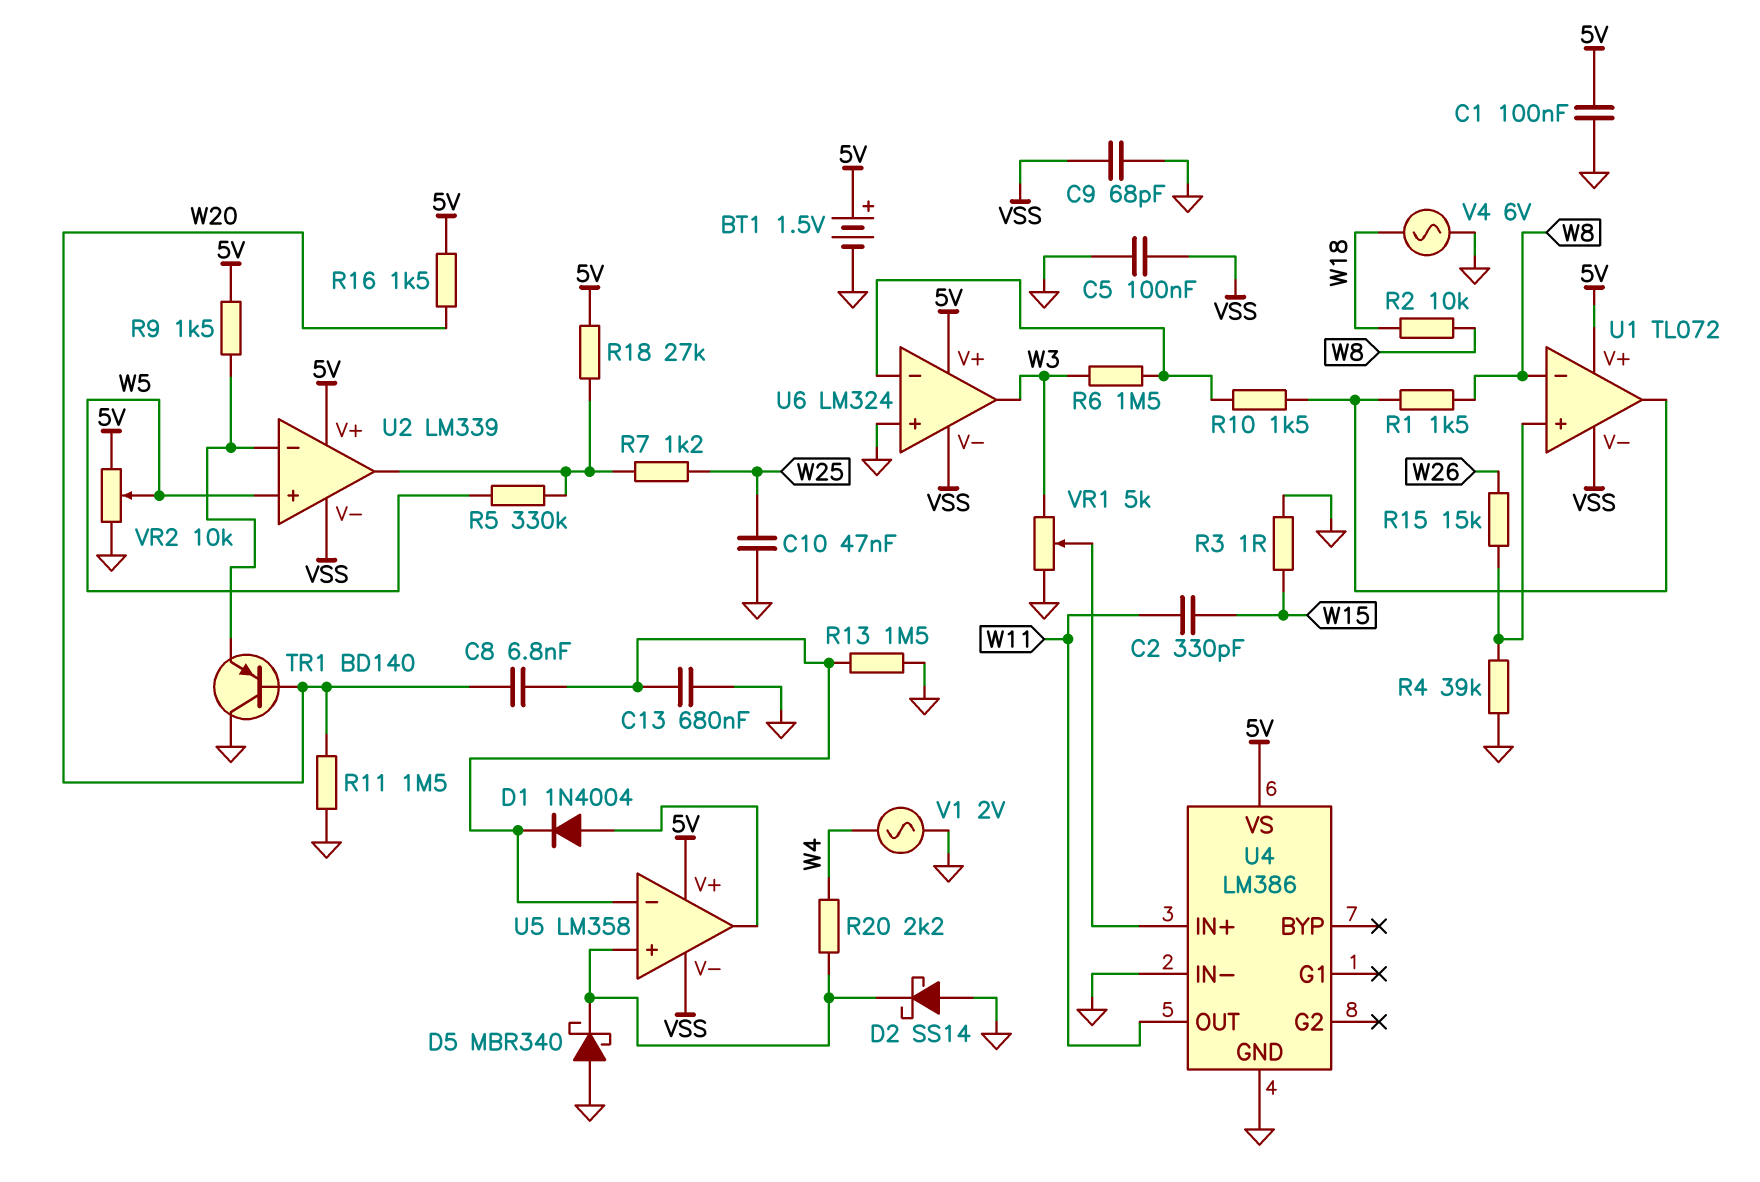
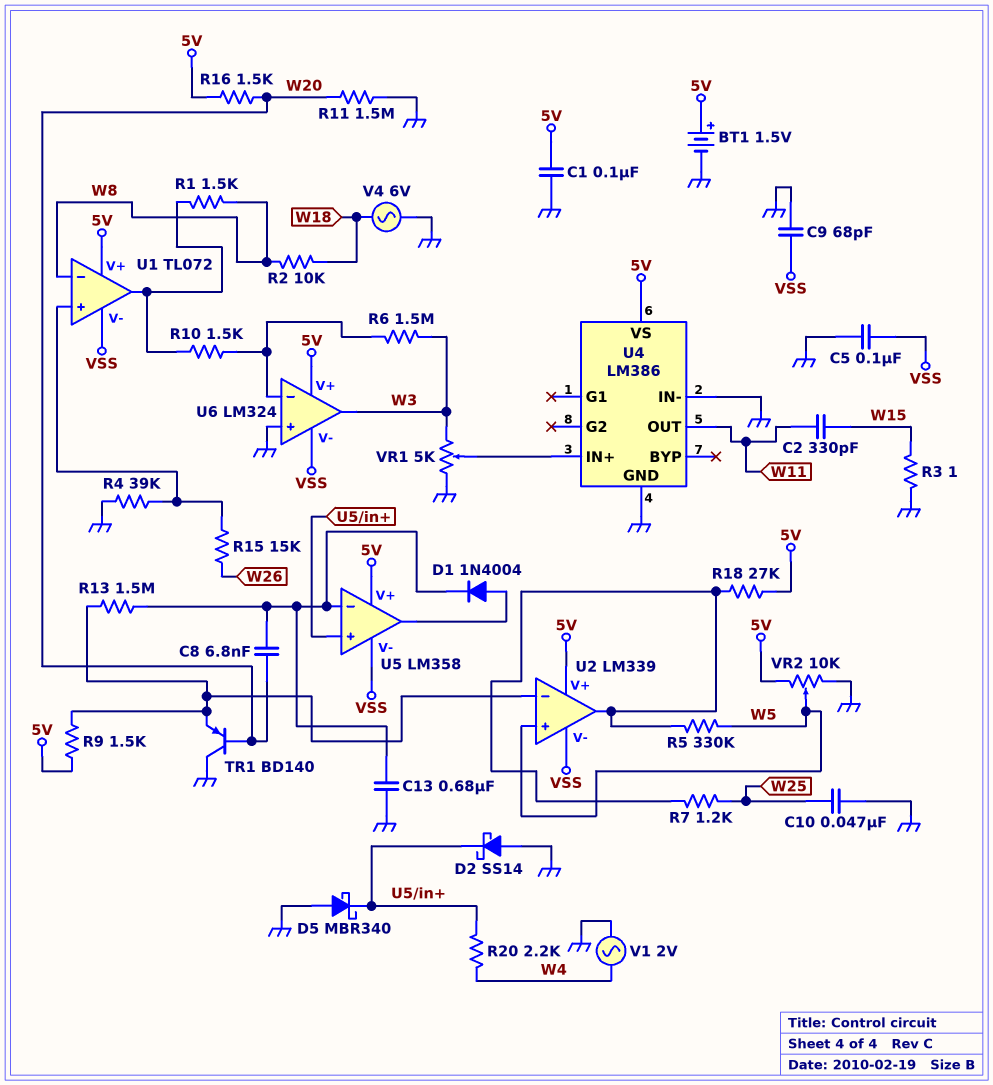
R13: 1.5M (GND, U5/in-) -> 1.5M (U2/in-, U5/in-)

